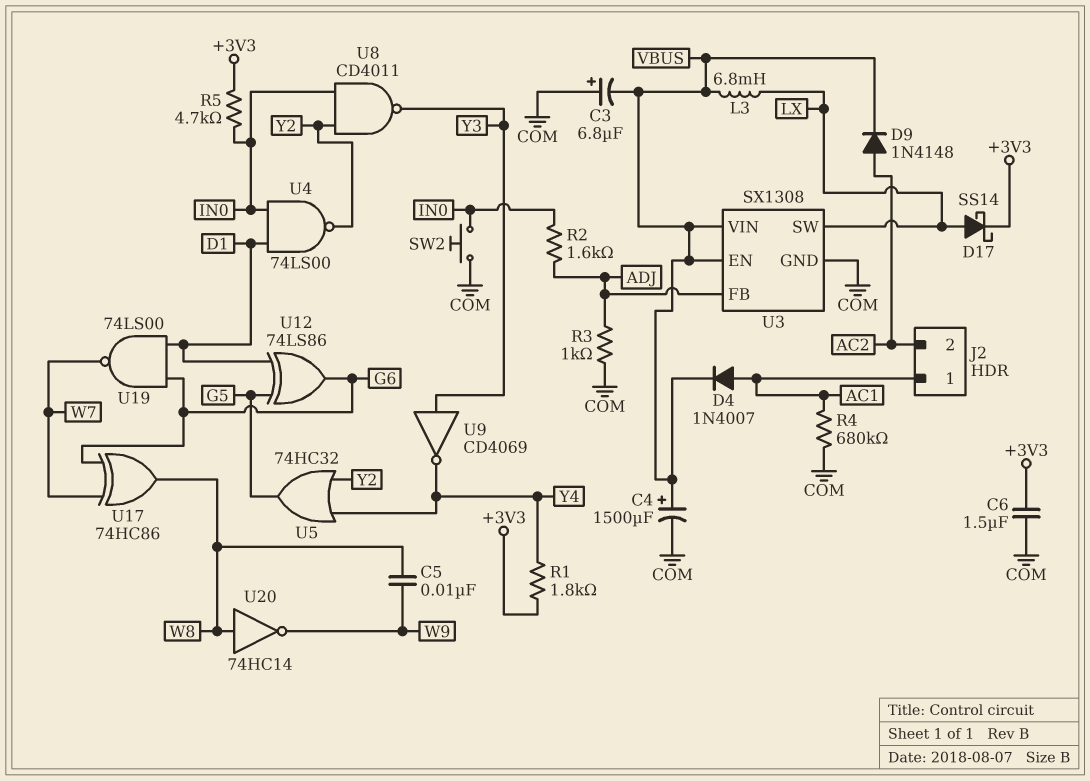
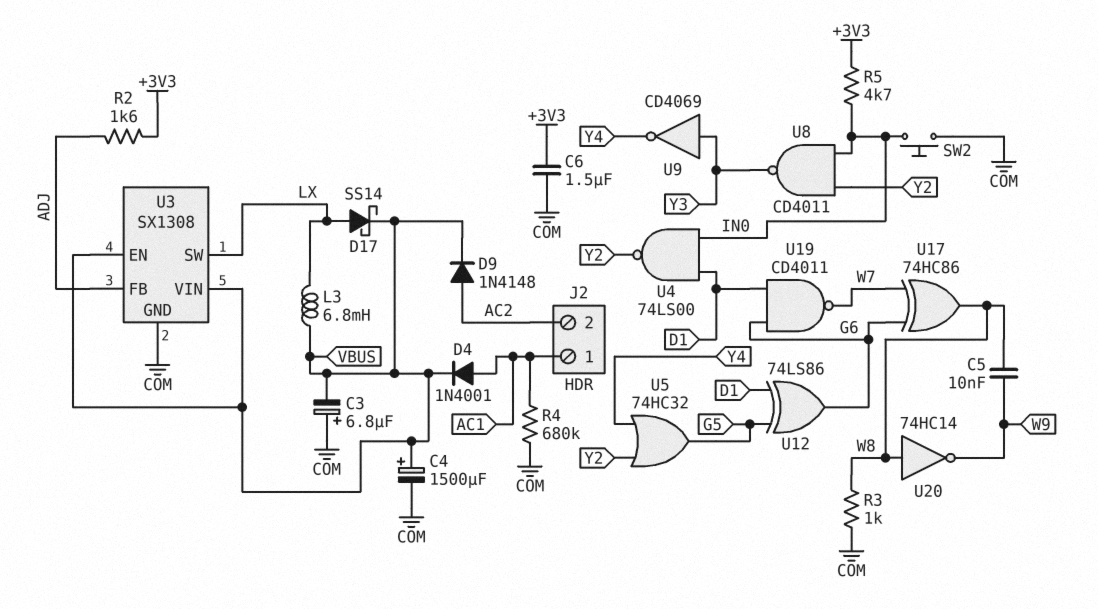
D4: diode 1N4007 (A AC1, K VBUS) -> diode 1N4001 (A AC1, K VBUS)
D17: schottky SS14 (A LX, K +3V3) -> schottky SS14 (A LX, K VBUS)
R1: 1.8k (+3V3, Y4) -> none
R2: 1.6k (ADJ, IN0) -> 1.6k (+3V3, ADJ)
R3: 1k (ADJ, COM) -> 1k (COM, W8)
U19: NAND 74LS00 (in D1, in G6, out W7) -> NAND CD4011 (in D1, in G6, out W7)

